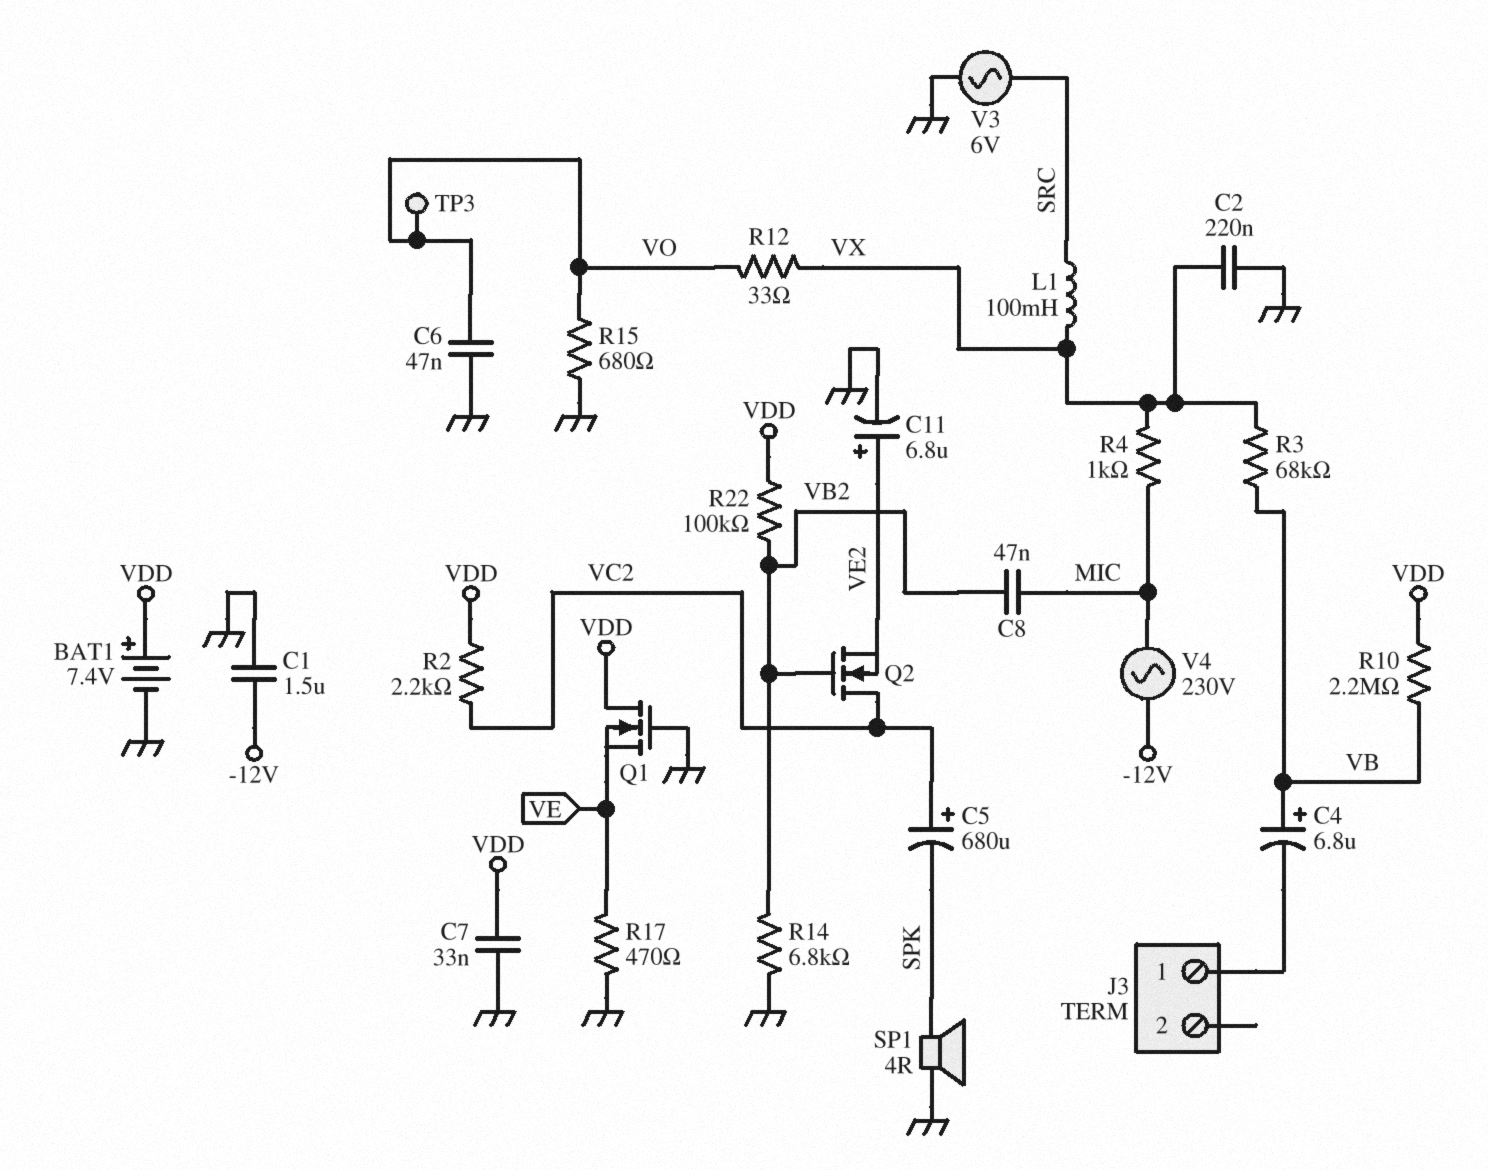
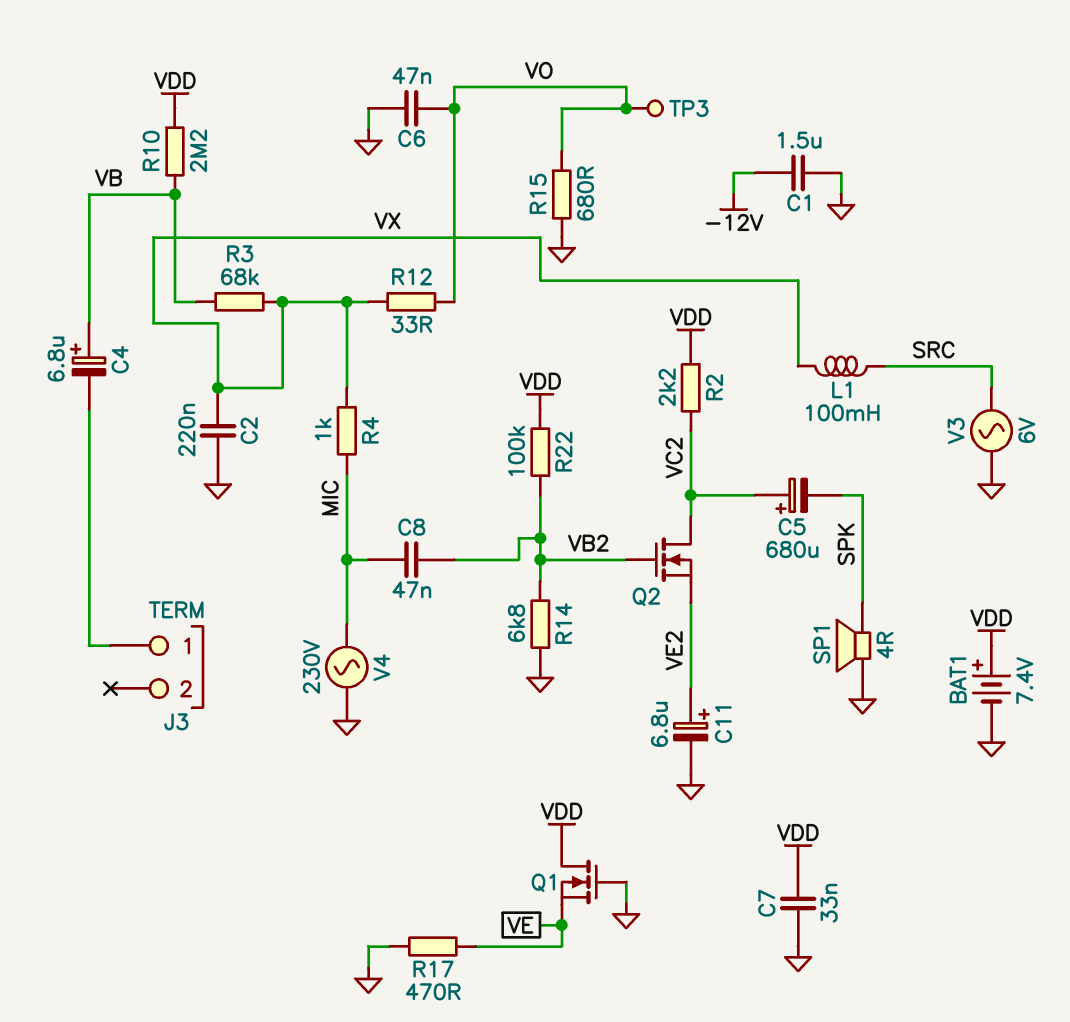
V4: AC 230V (-12V, MIC) -> AC 230V (GND, MIC)

